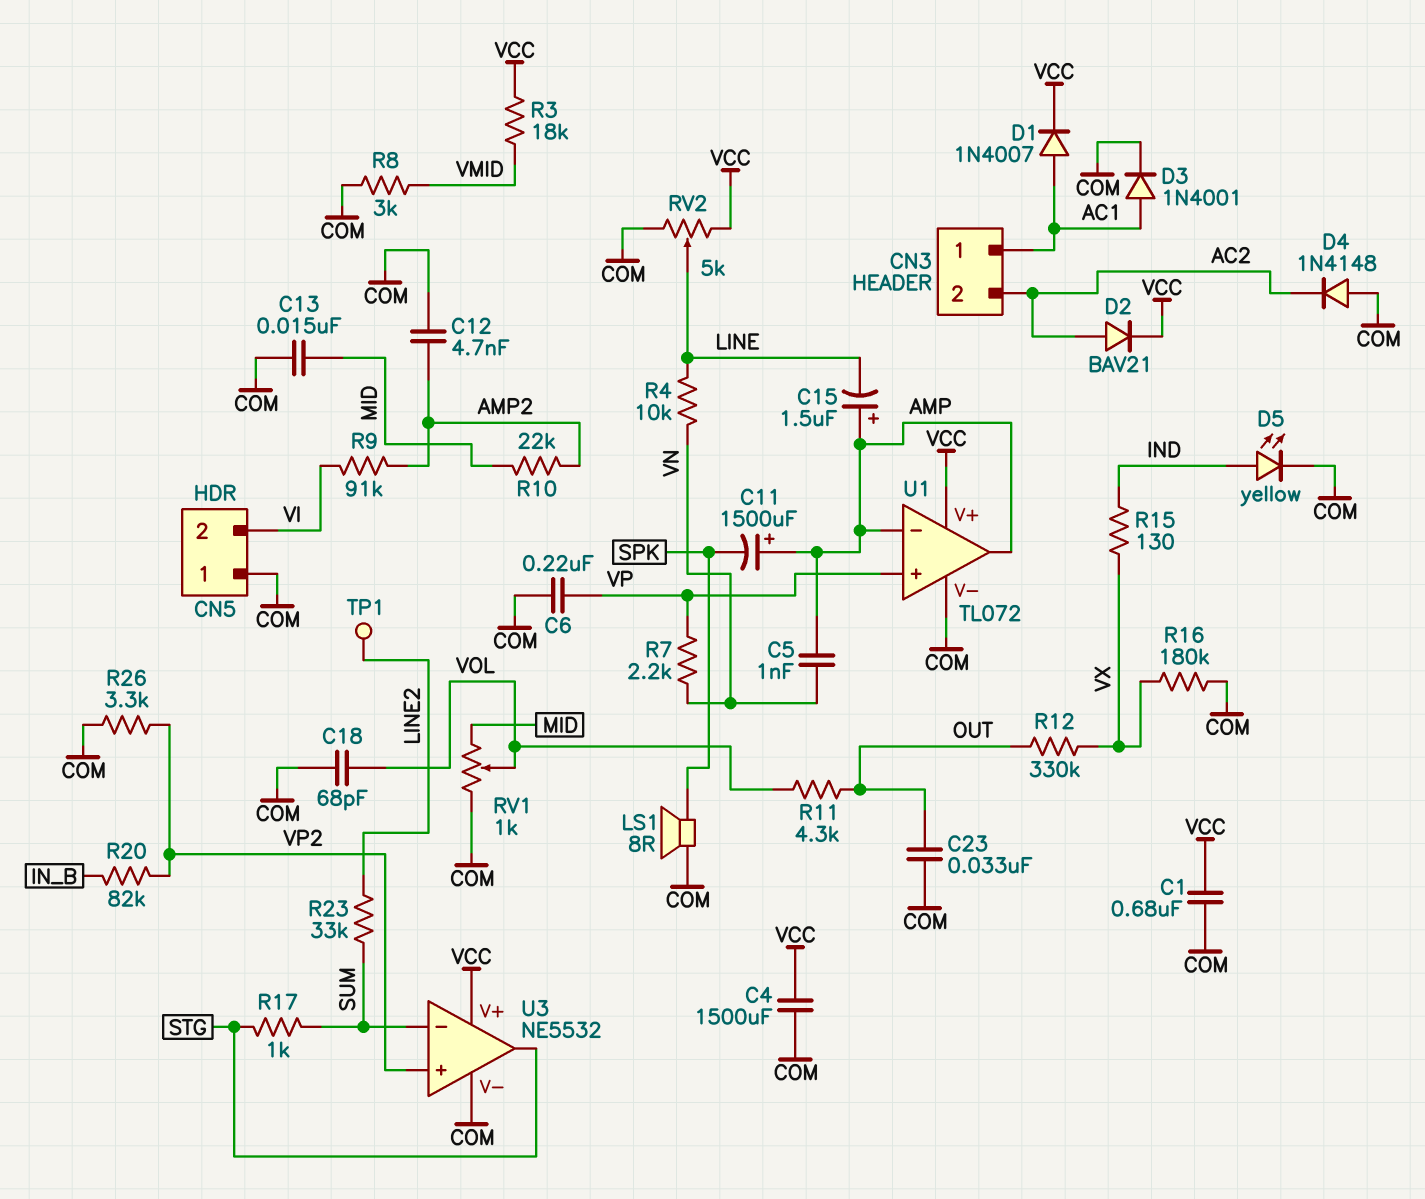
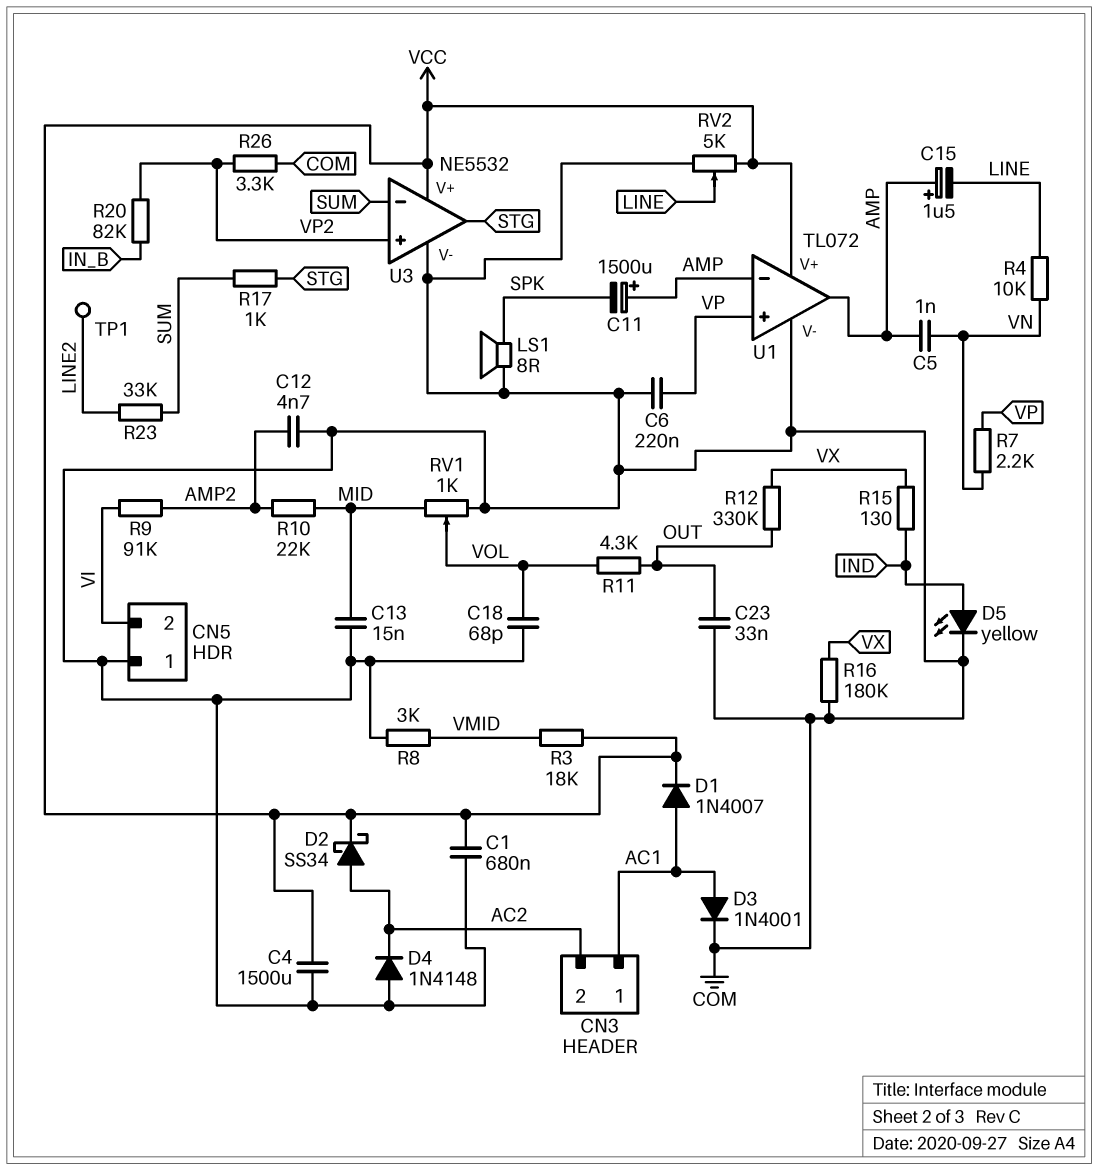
D2: diode BAV21 (A AC2, K VCC) -> schottky SS34 (A AC2, K VCC)

